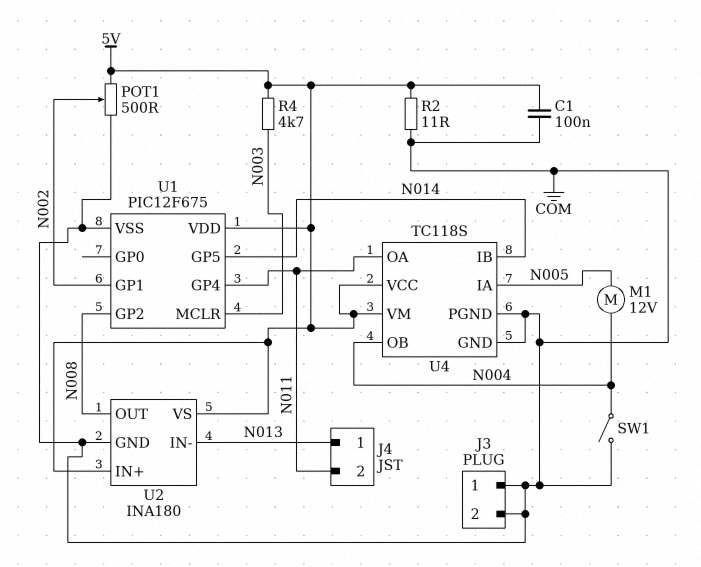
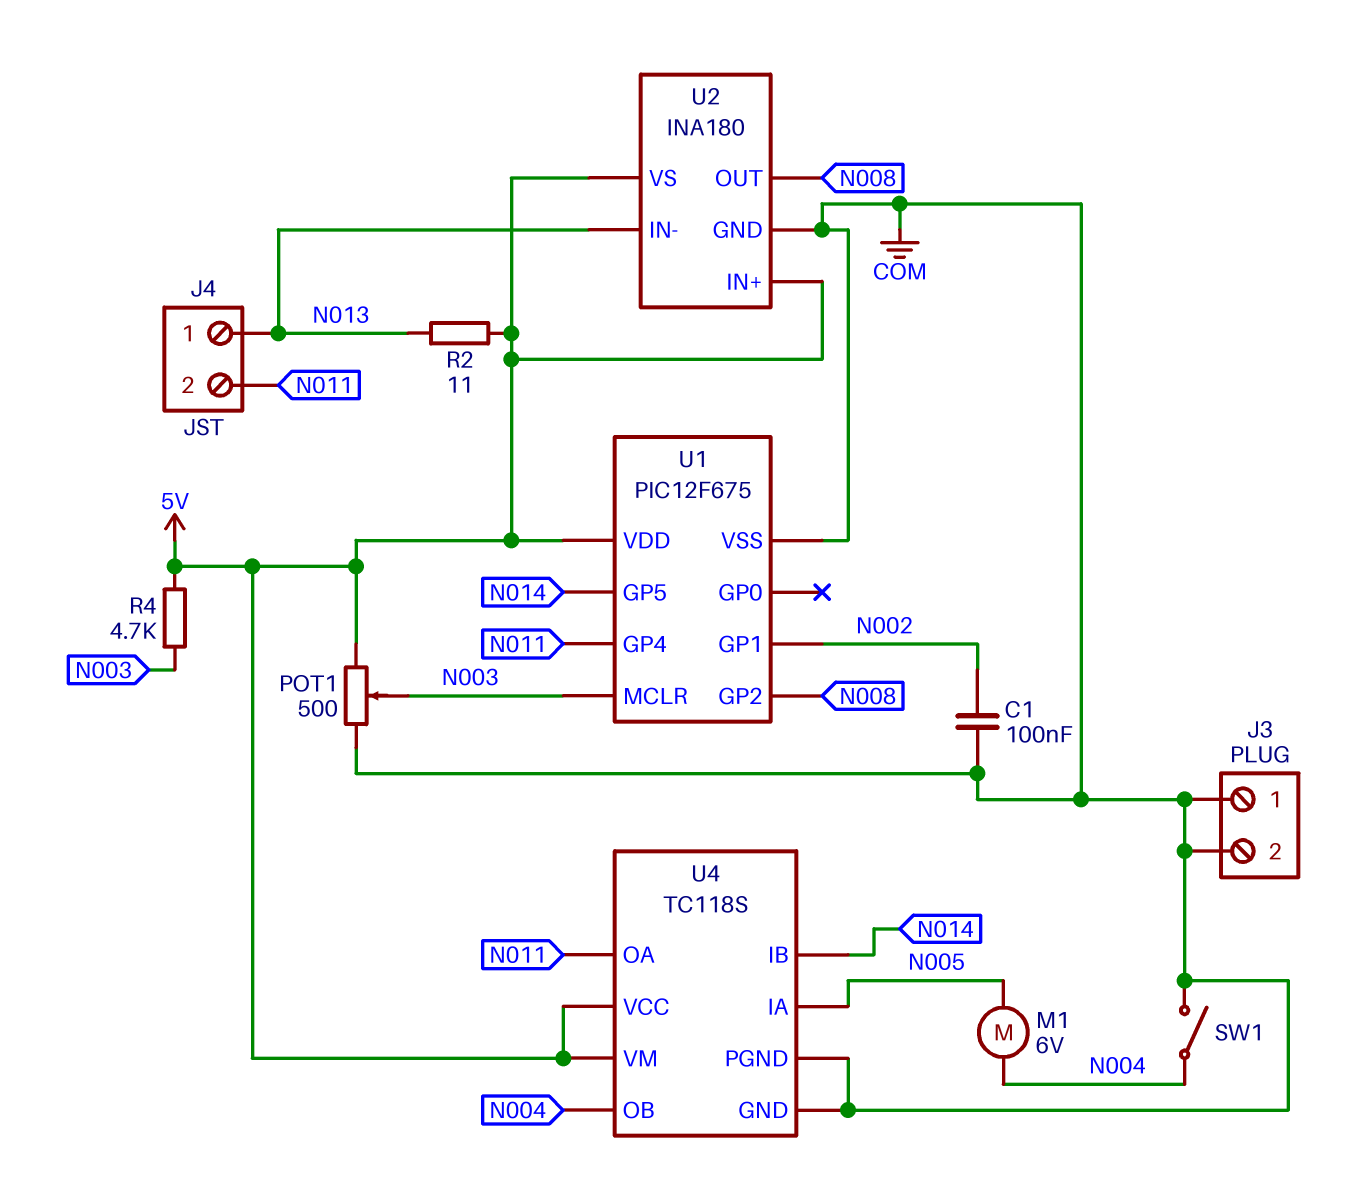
C1: 100nF (5V, COM) -> 100nF (COM, N002)
M1: motor 12V (N004, N005) -> motor 6V (N004, N005)
POT1: 500 (5V, COM, wiper N002) -> 500 (5V, COM, wiper N003)
R2: 11 (5V, COM) -> 11 (5V, N013)

